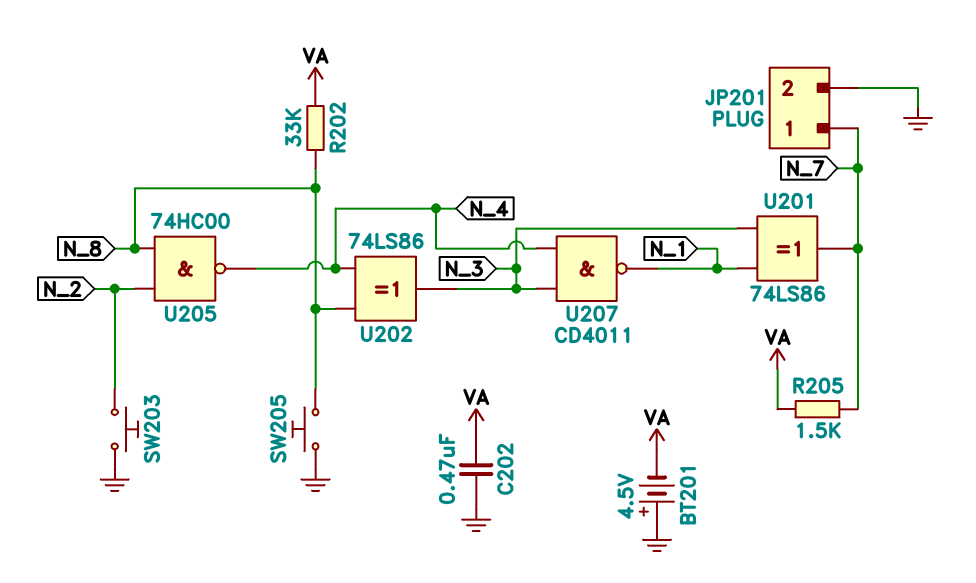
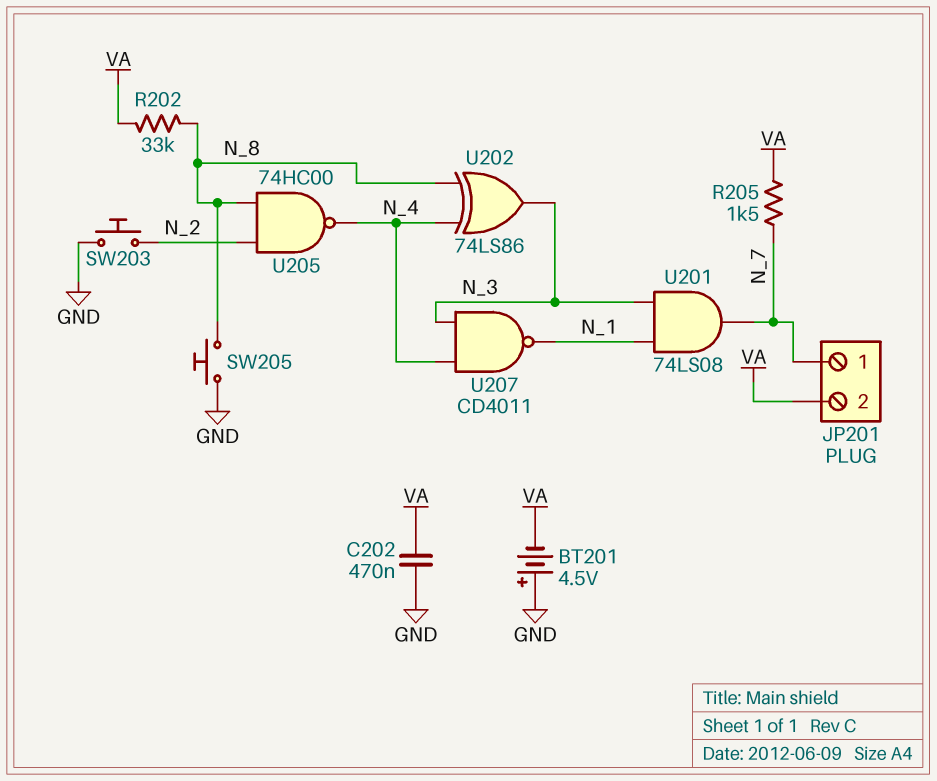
JP201 pin 2: GND -> VA
U201: XOR 74LS86 (in N_1, in N_3, out N_7) -> AND 74LS08 (in N_1, in N_3, out N_7)

